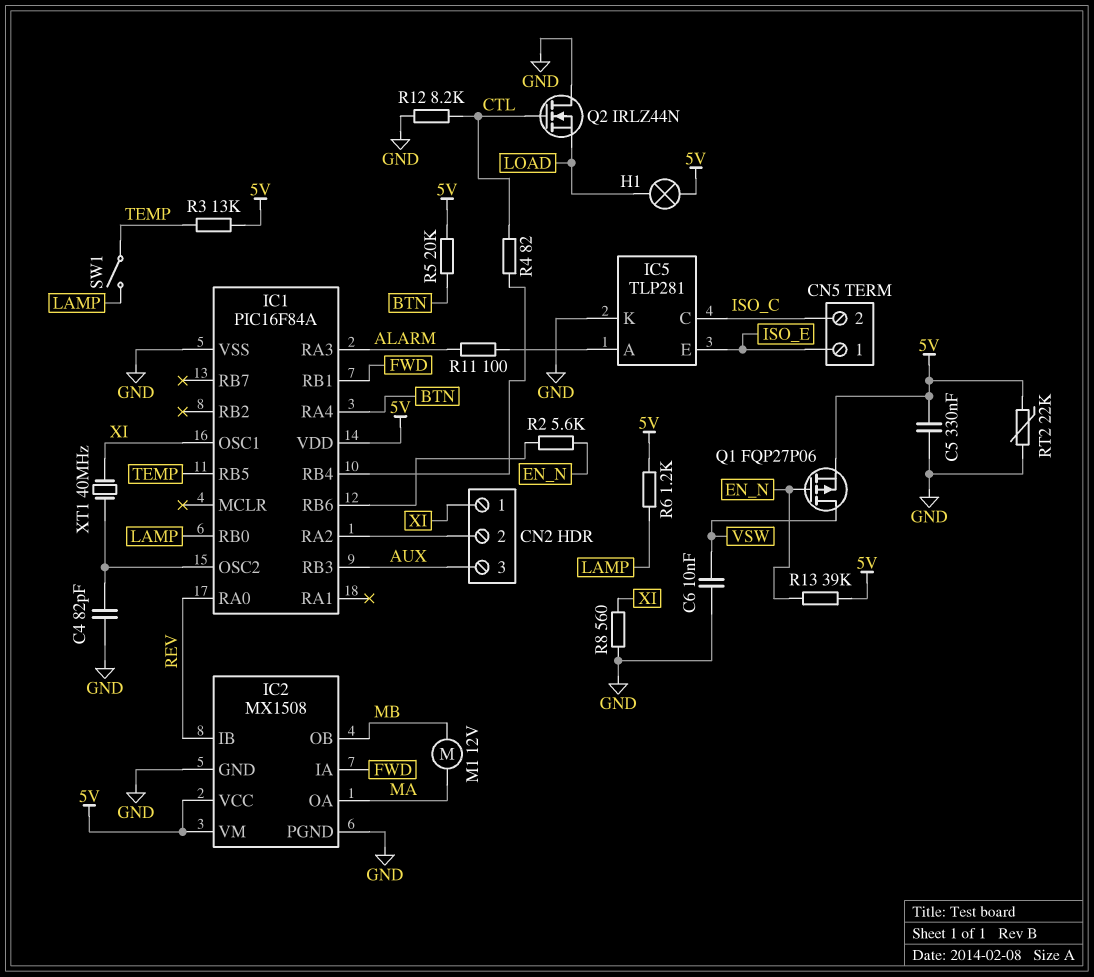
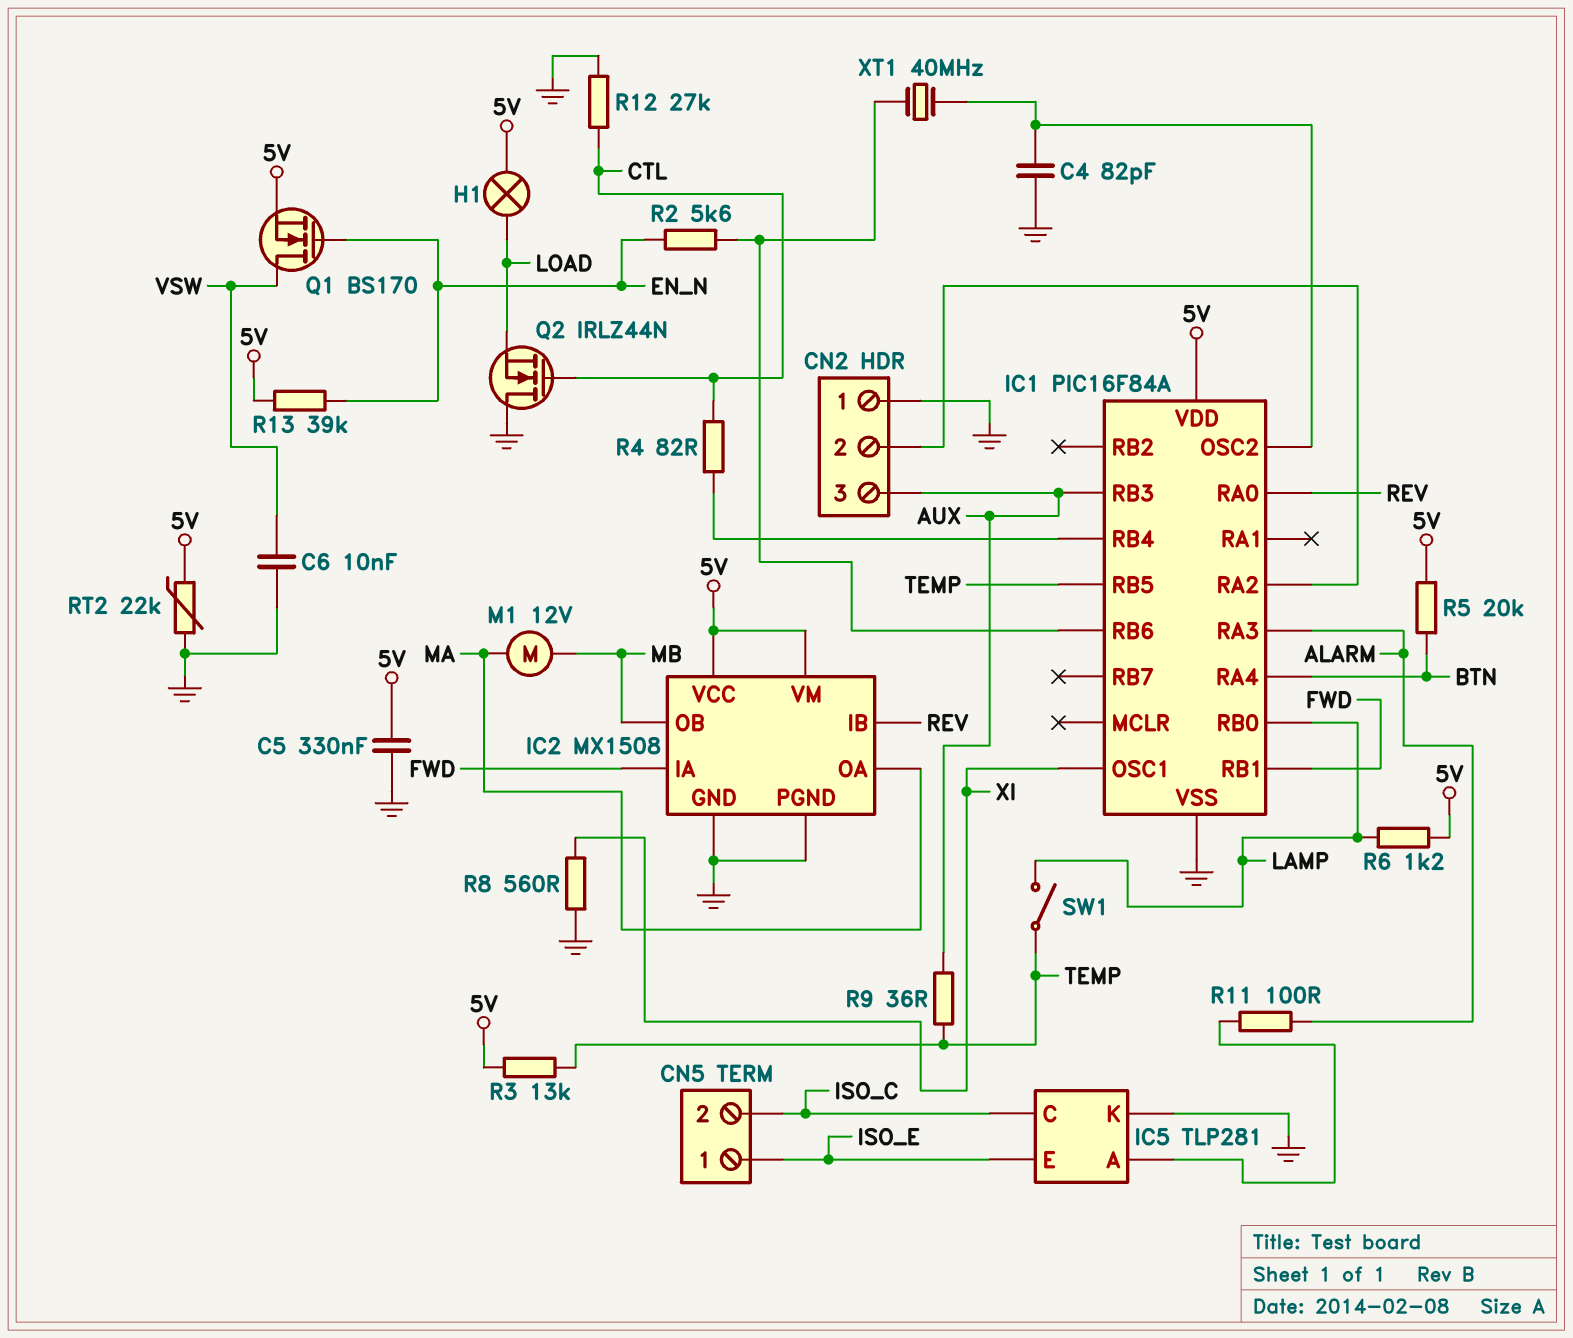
CN2 pin 1: XI -> GND
Q1: PMOS FQP27P06 (G EN_N, D VSW, S 5V) -> NMOS BS170 (G EN_N, D VSW, S 5V)
R9: none -> 36 (AUX, TEMP)
R12: 8.2k (CTL, GND) -> 27k (CTL, GND)
XT1: 40MHz (IC1/OSC2, XI) -> 40MHz (IC1/OSC2, IC1/RB6)

